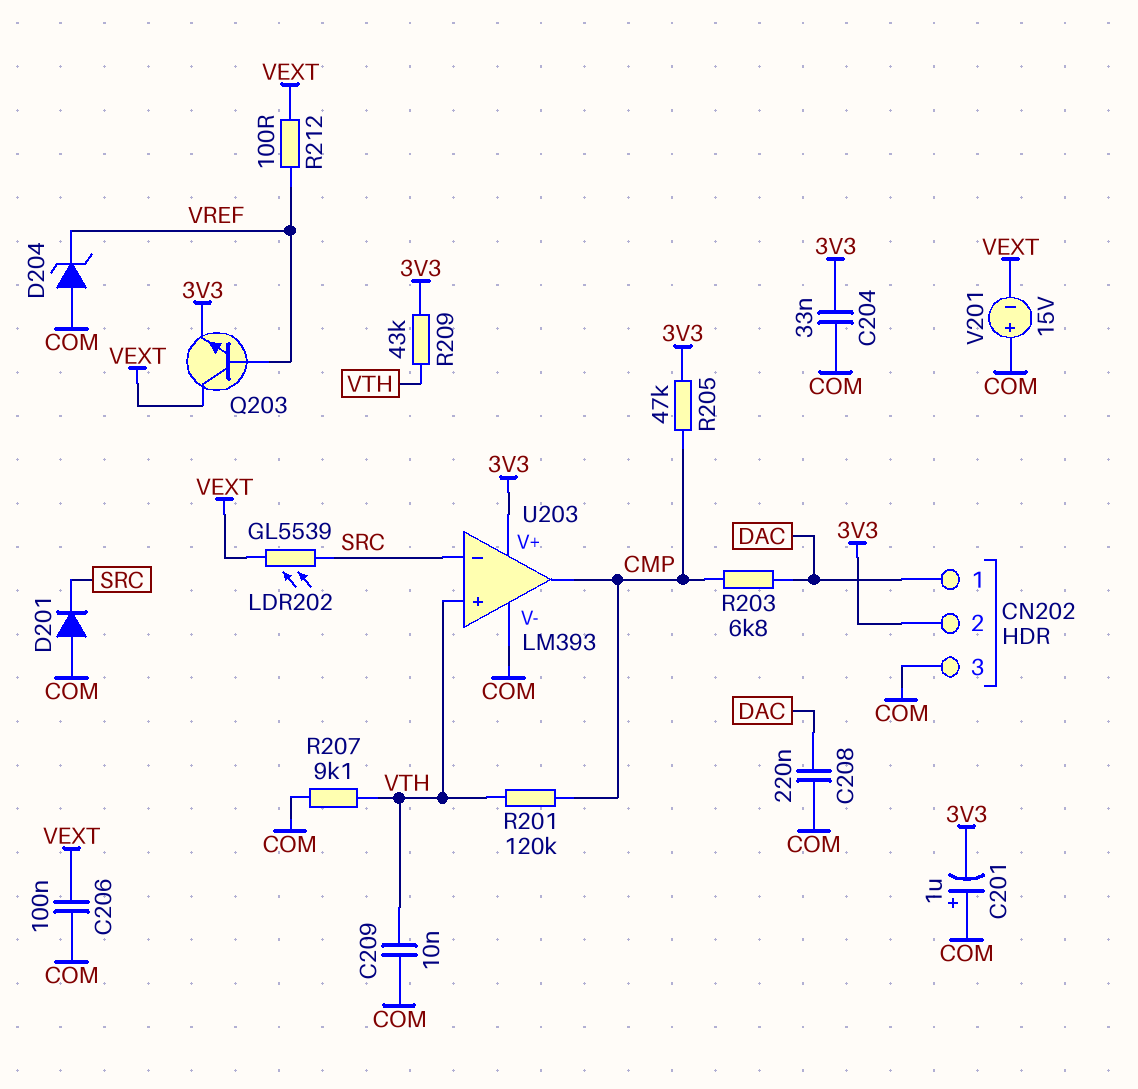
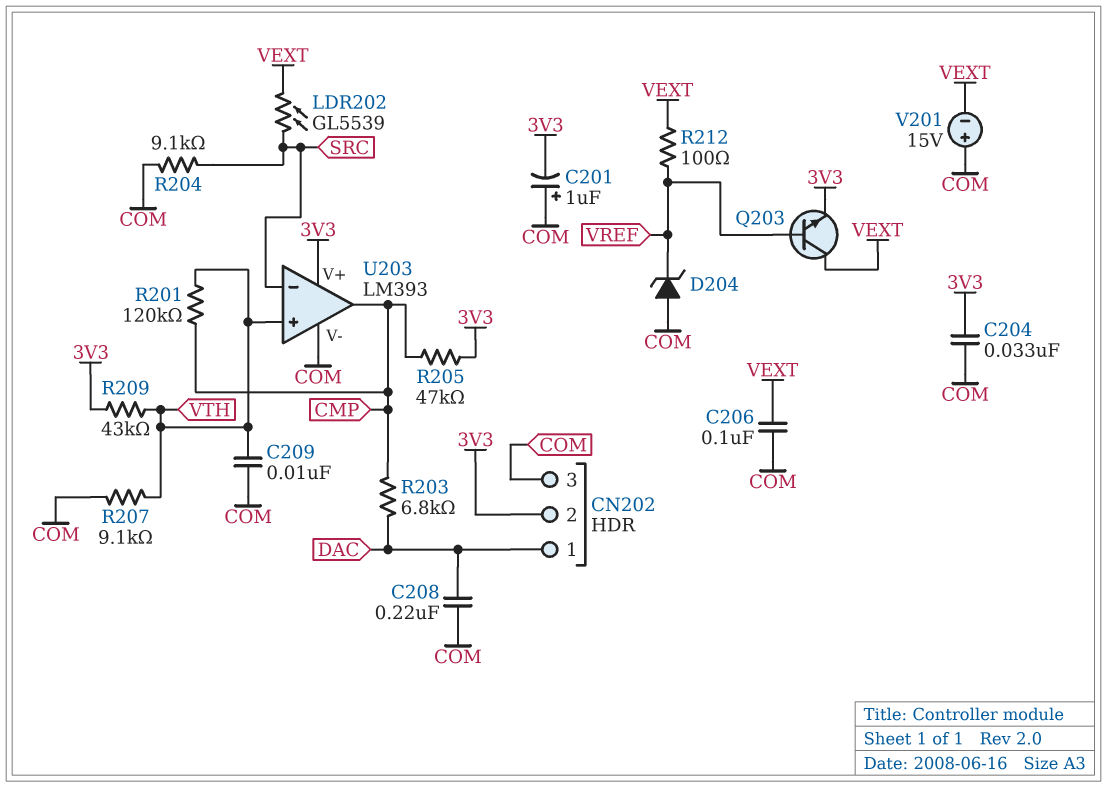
D201: diode (A COM, K SRC) -> none
R204: none -> 9.1k (COM, SRC)

